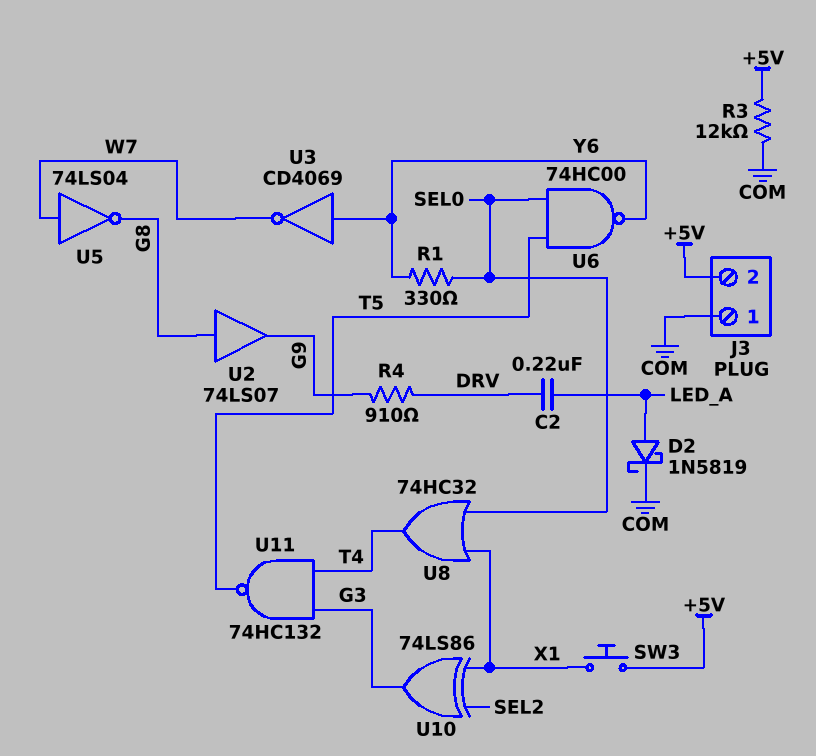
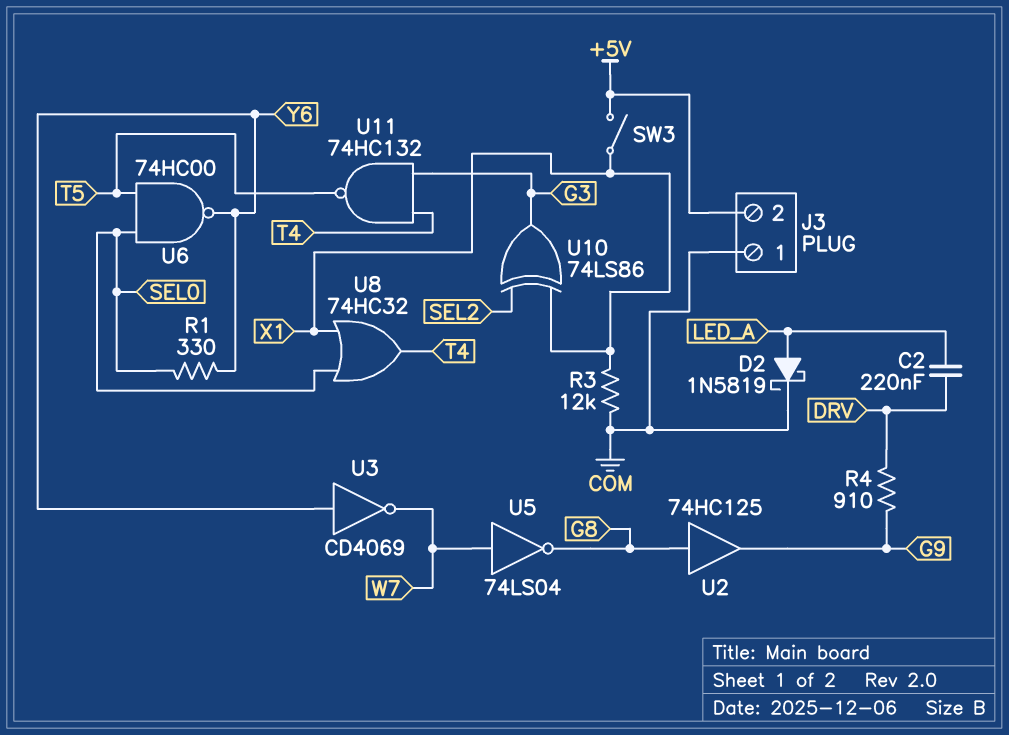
R3: 12k (+5V, COM) -> 12k (COM, X1)
SW3: button (+5V, X1) -> switch (+5V, X1)
U2: buffer 74LS07 (in G8, out G9) -> buffer 74HC125 (in G8, out G9)

